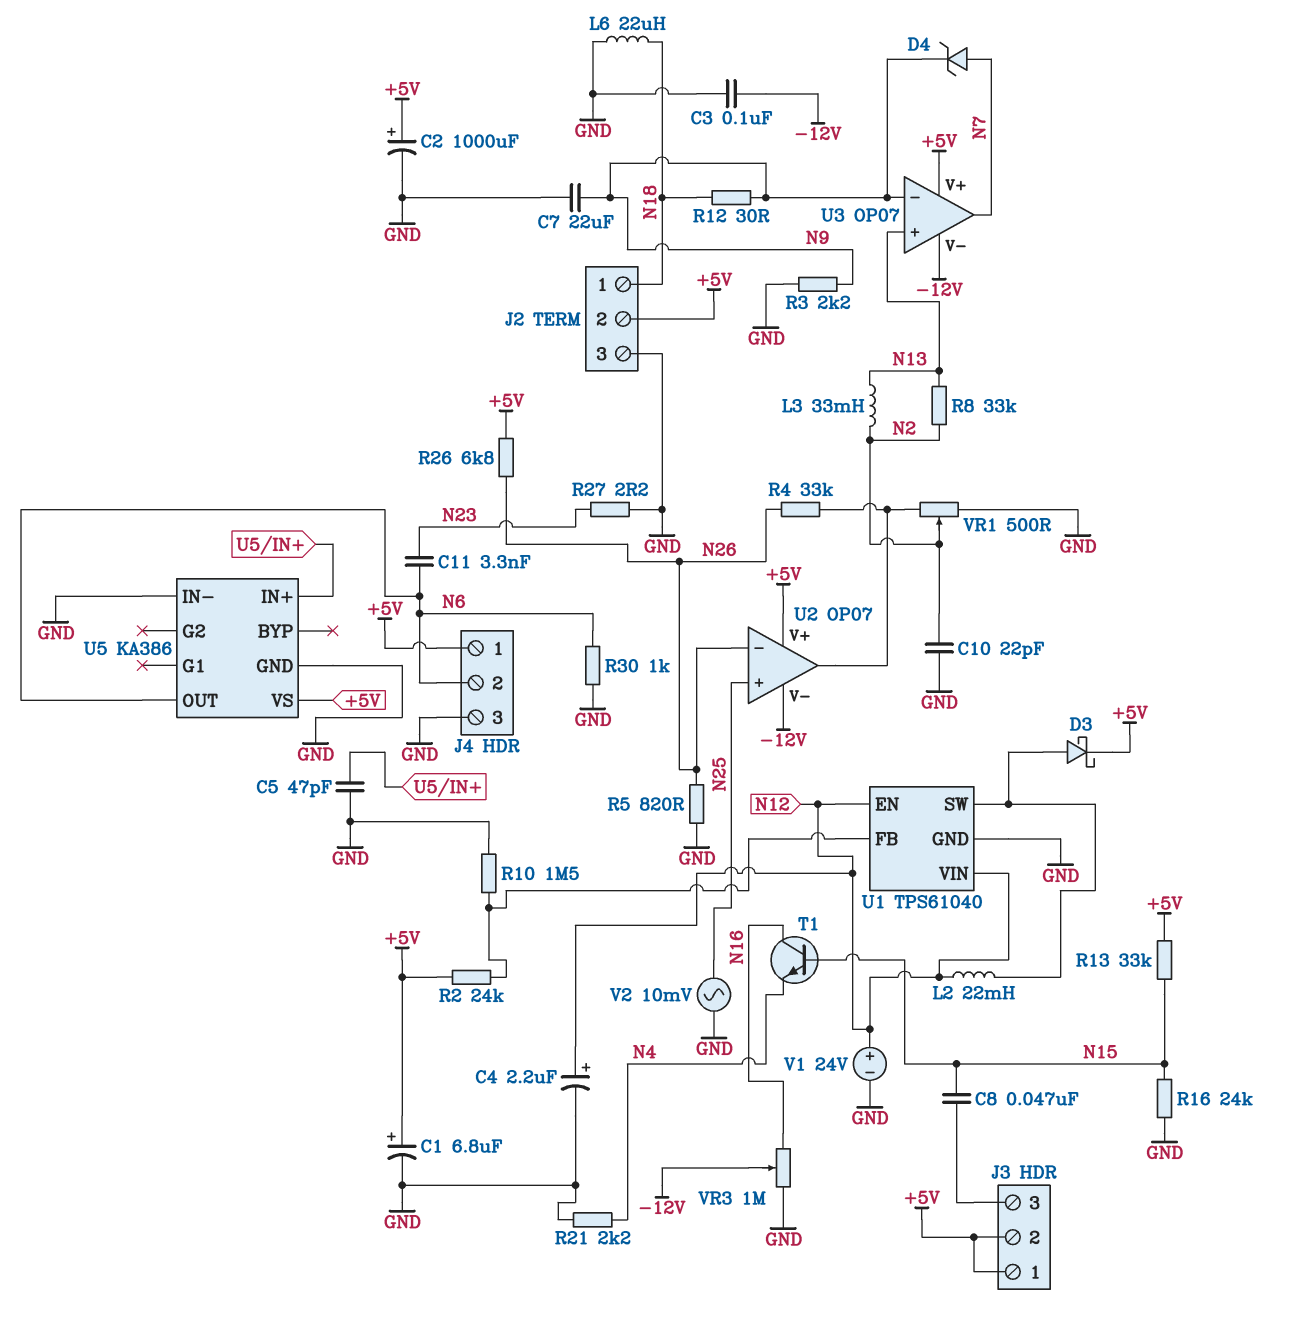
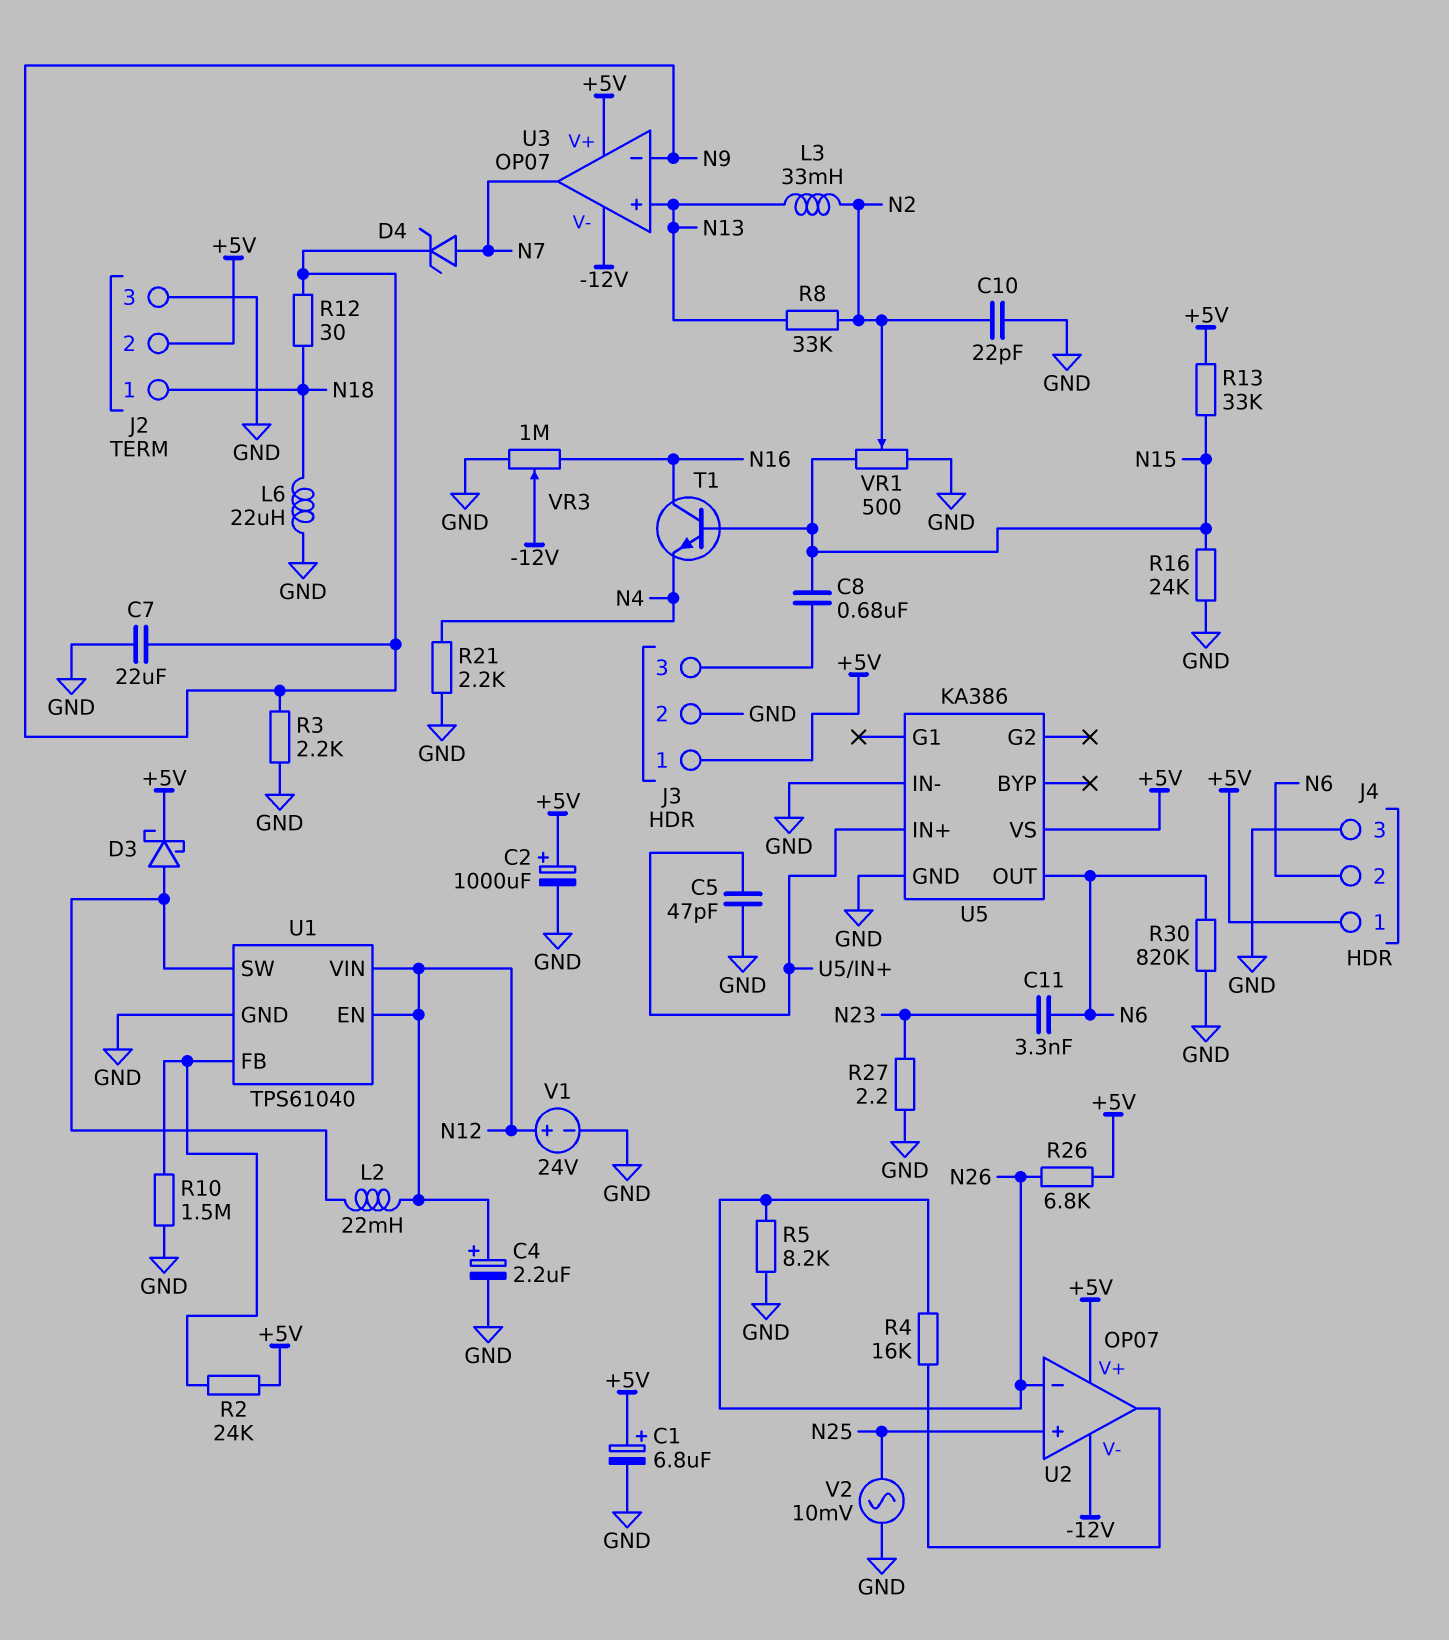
C3: 100nF (-12V, GND) -> none
C8: 47nF (J3/3, N15) -> 680nF (J3/3, N15)
J3 pin 2: +5V -> GND
R4: 33k (N26, U2/out) -> 16k (N26, U2/out)
R5: 820 (GND, N26) -> 8.2k (GND, N26)
R30: 1k (GND, N6) -> 820k (GND, N6)
VR1: 500 (GND, U2/out, wiper N2) -> 500 (GND, N15, wiper N2)

